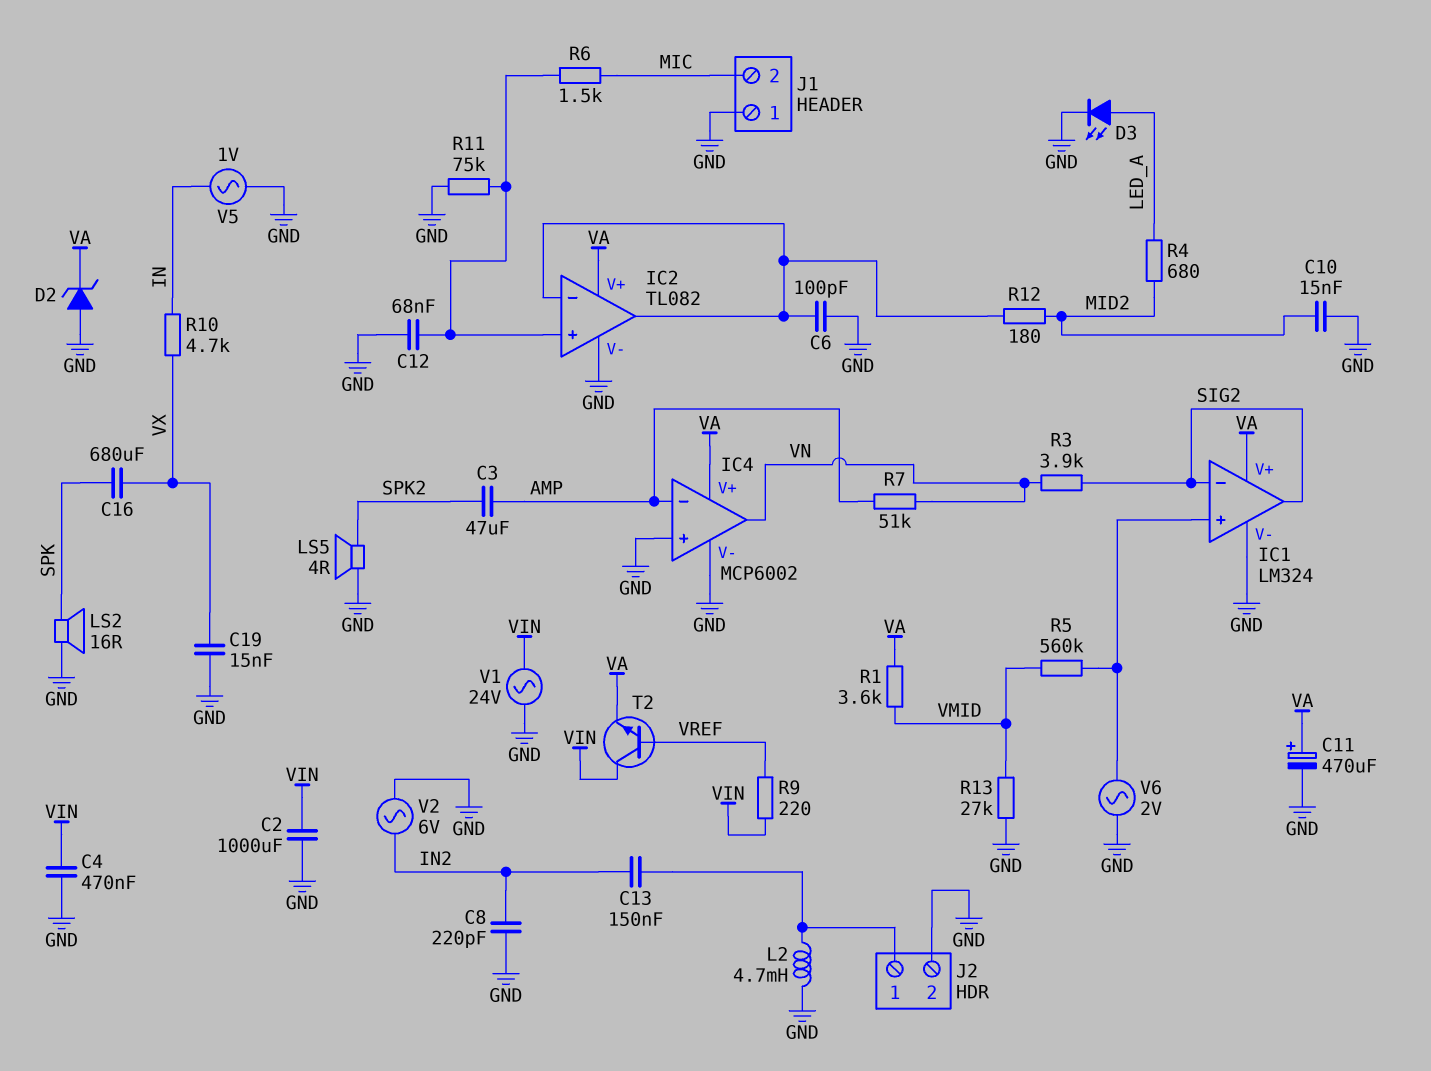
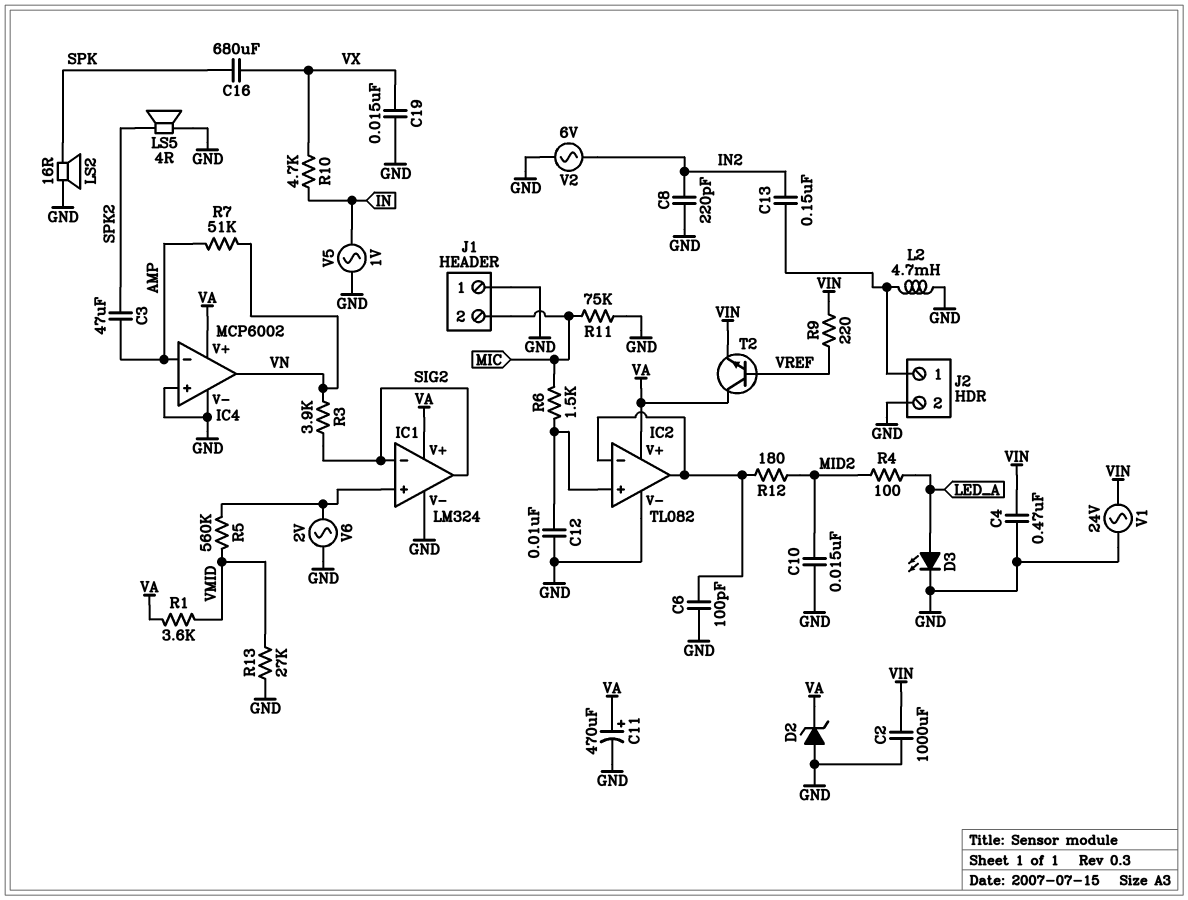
C12: 68nF (GND, IC2/in+) -> 10nF (GND, IC2/in+)
R4: 680 (LED_A, MID2) -> 100 (LED_A, MID2)
R11: 75k (GND, IC2/in+) -> 75k (GND, MIC)
T2: NPN (B VREF, C VIN, E VA) -> NPN (B VREF, C VA, E VIN)

